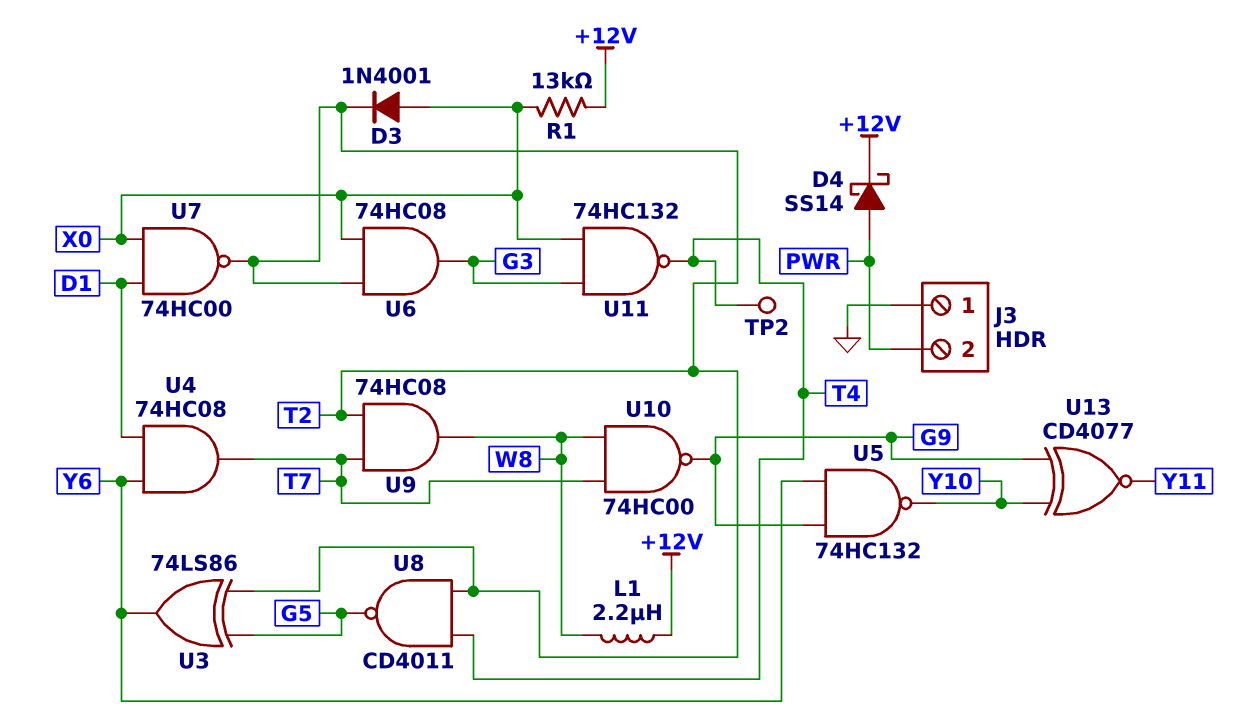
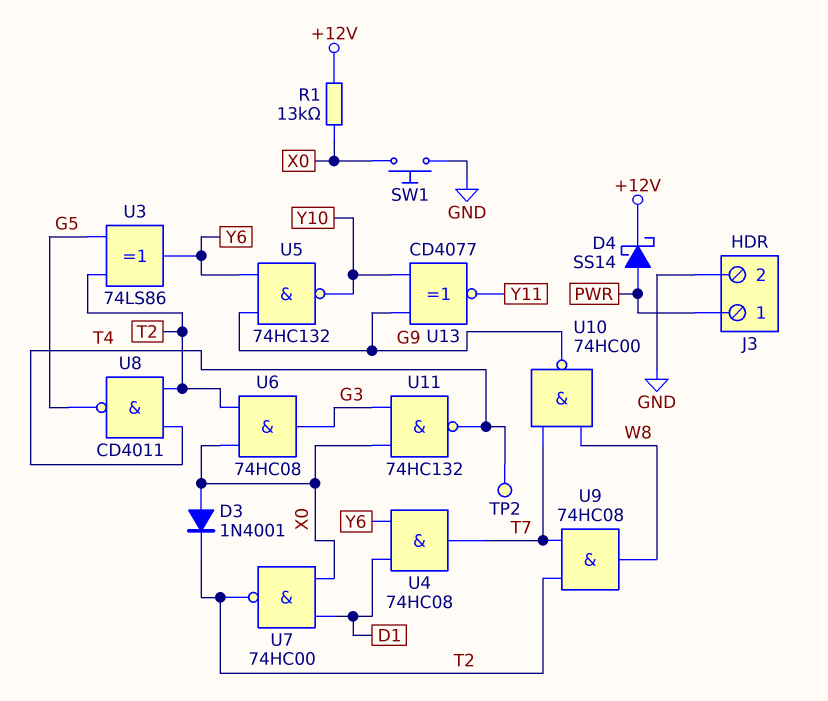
J3 pin 1: GND -> PWR
J3 pin 2: PWR -> GND
L1: 2.2uH (+12V, W8) -> none
SW1: none -> button (GND, X0)

